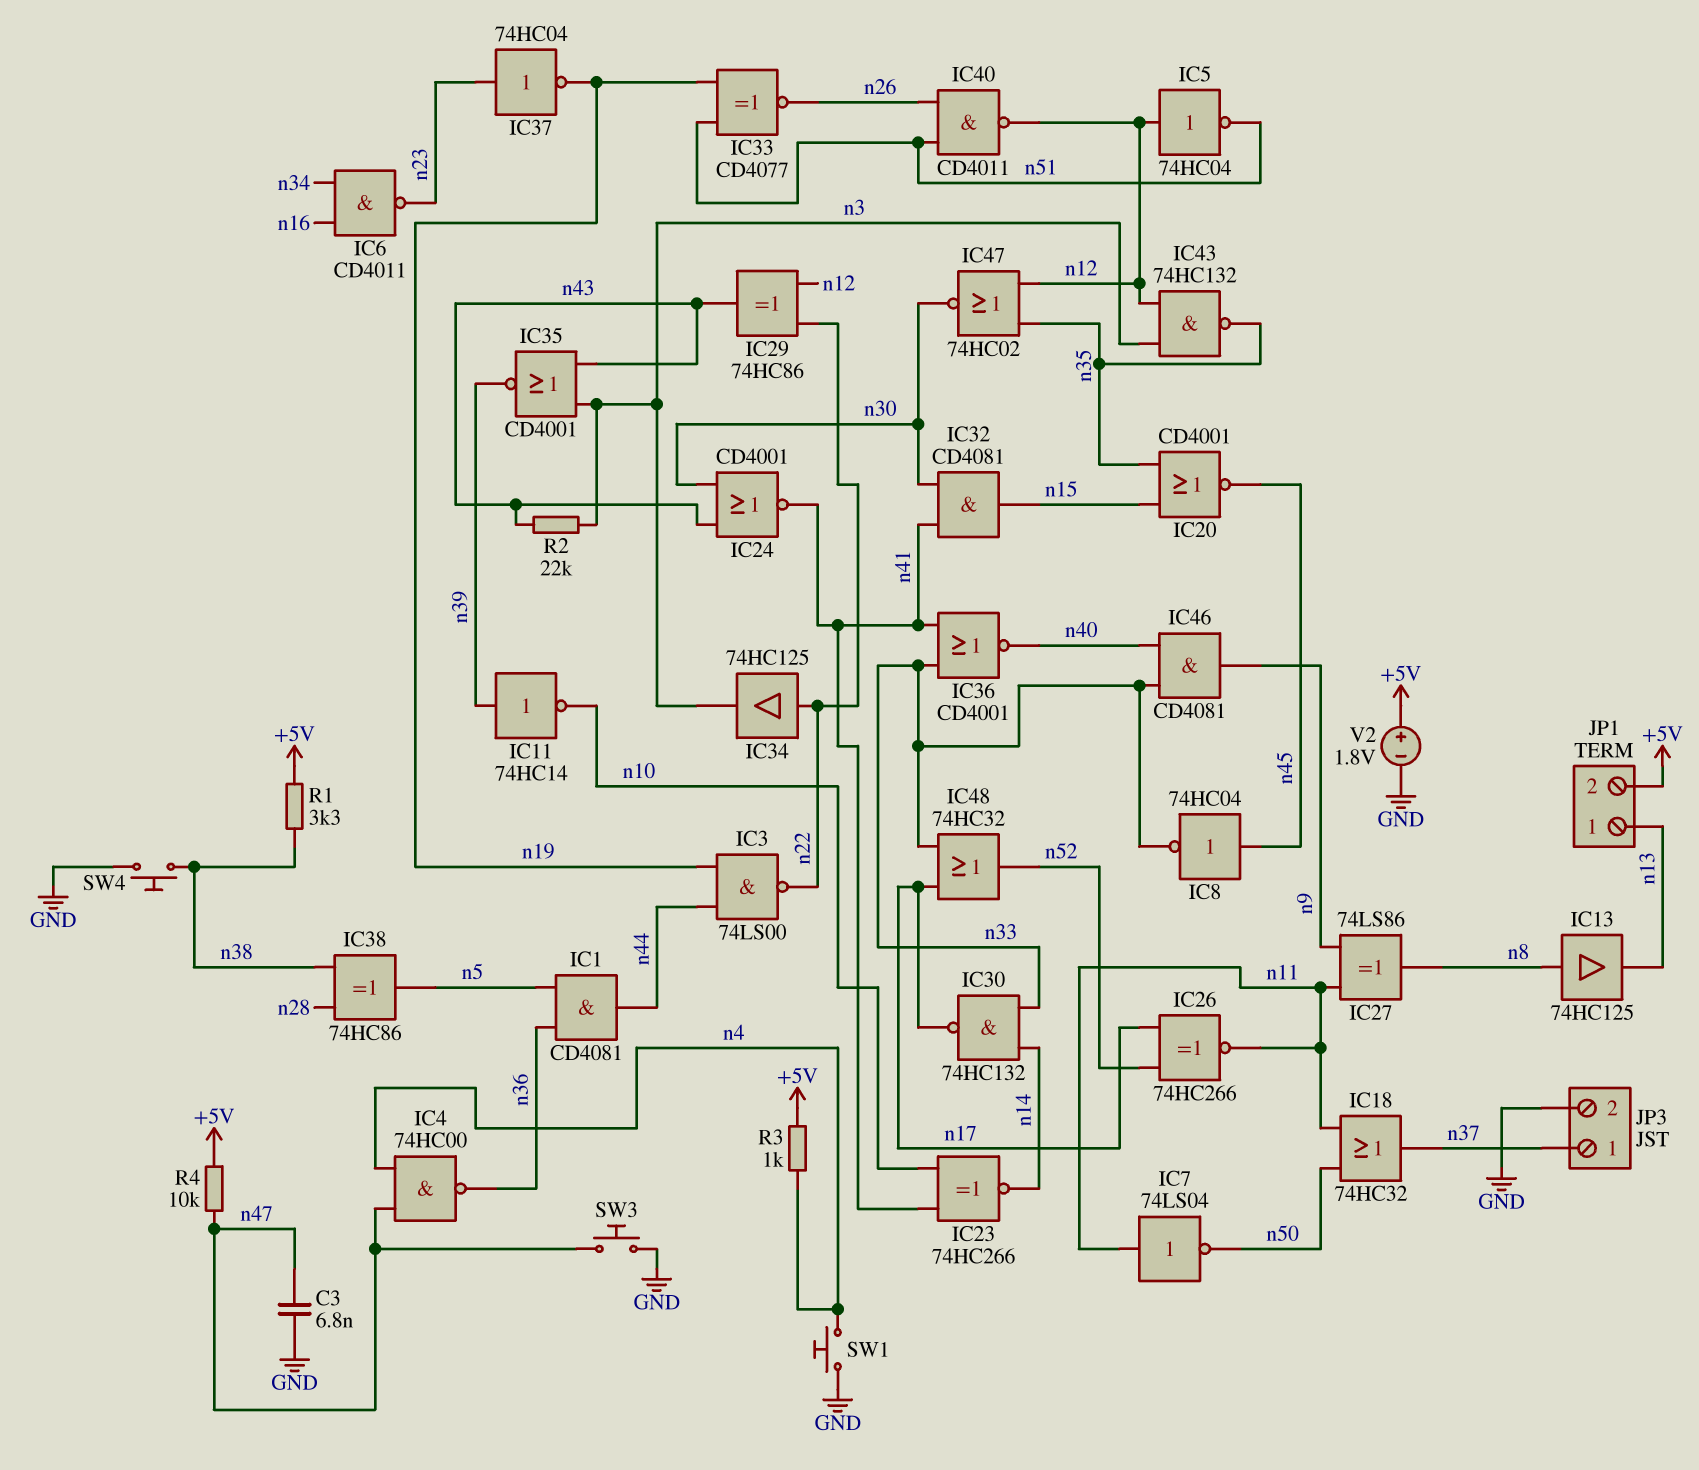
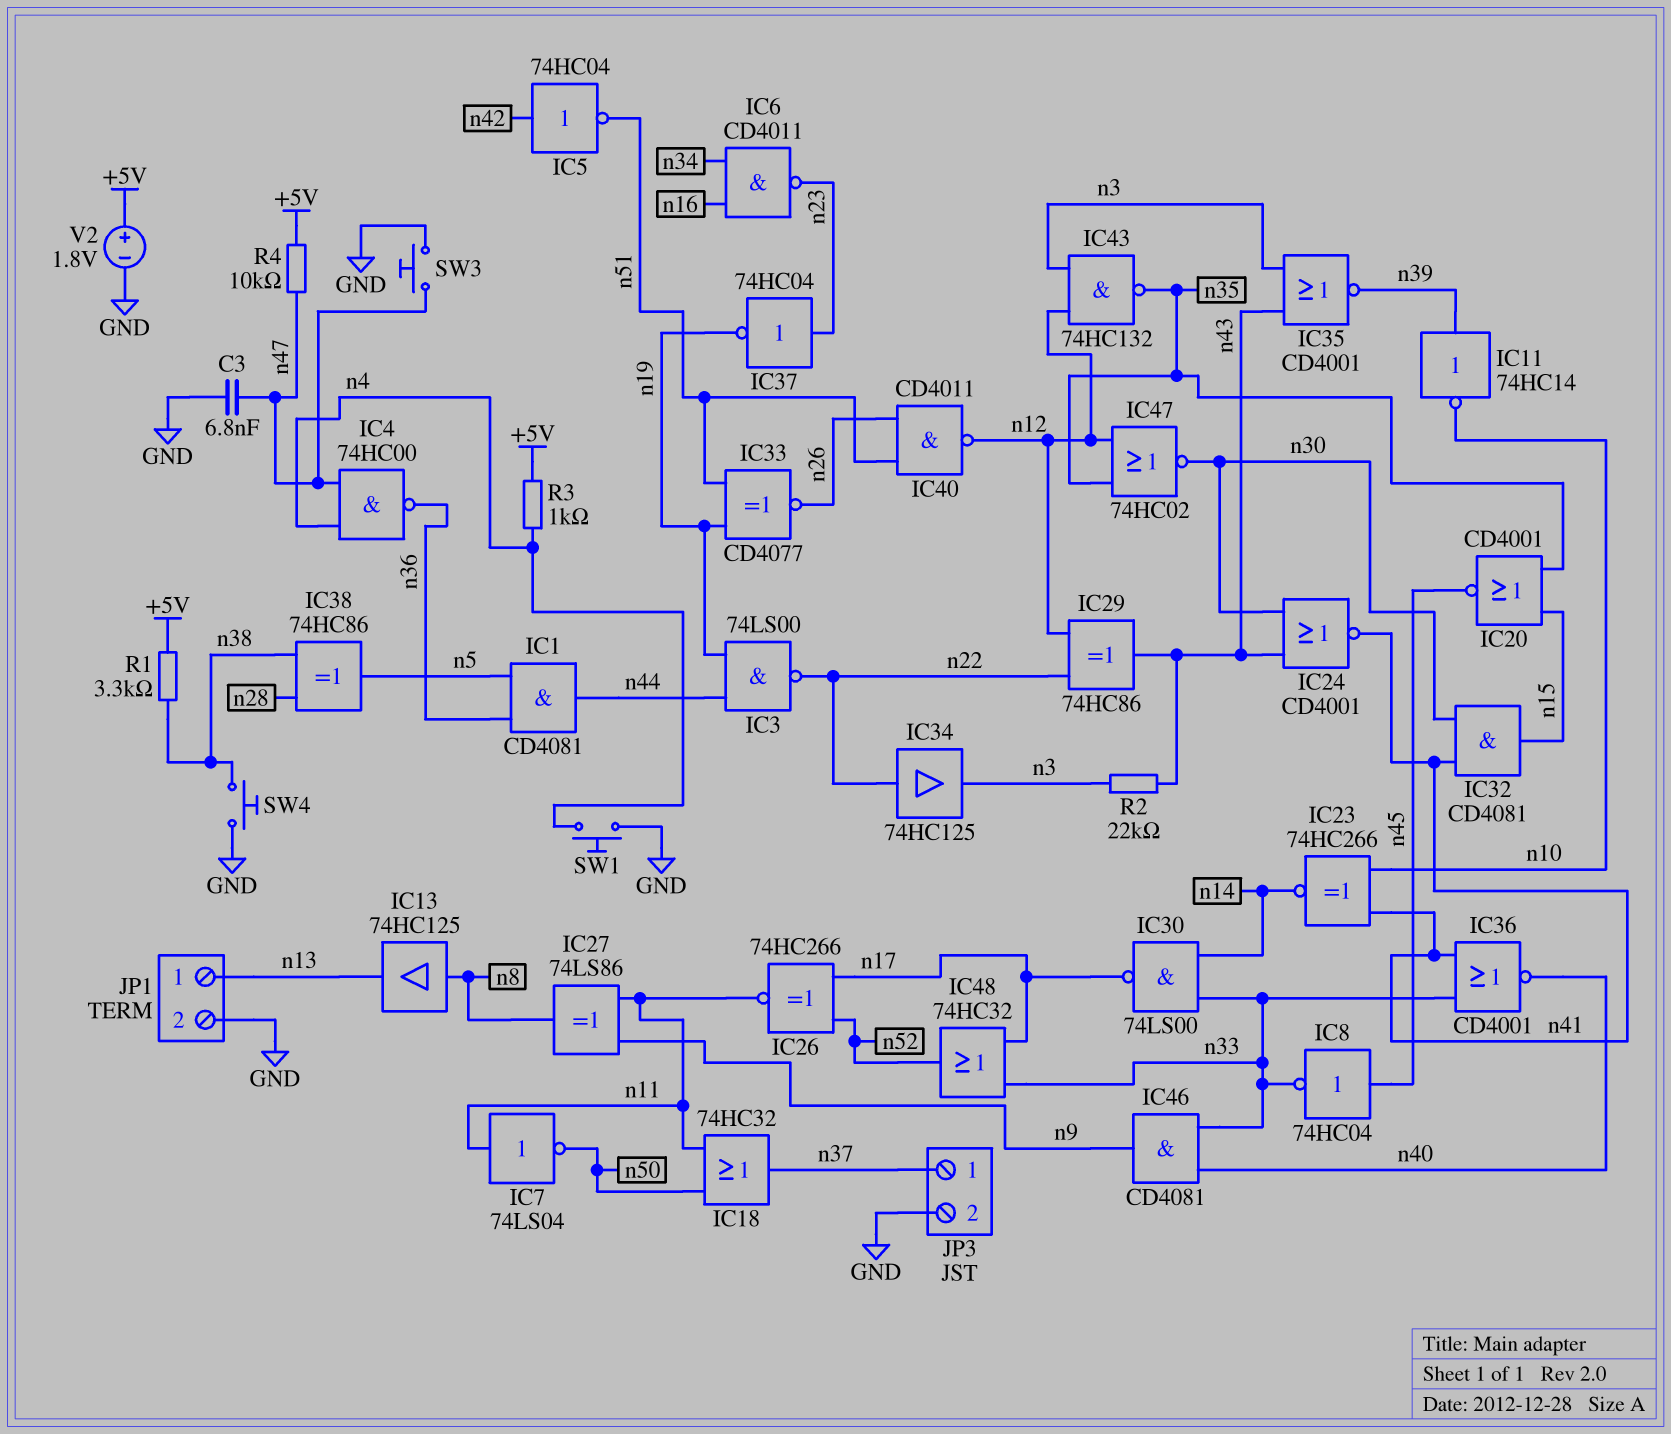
IC5: NOT 74HC04 (in n12, out n51) -> NOT 74HC04 (in n42, out n51)
IC30: NAND 74HC132 (in n14, in n33, out n17) -> NAND 74LS00 (in n14, in n33, out n17)
JP1 pin 2: +5V -> GND

